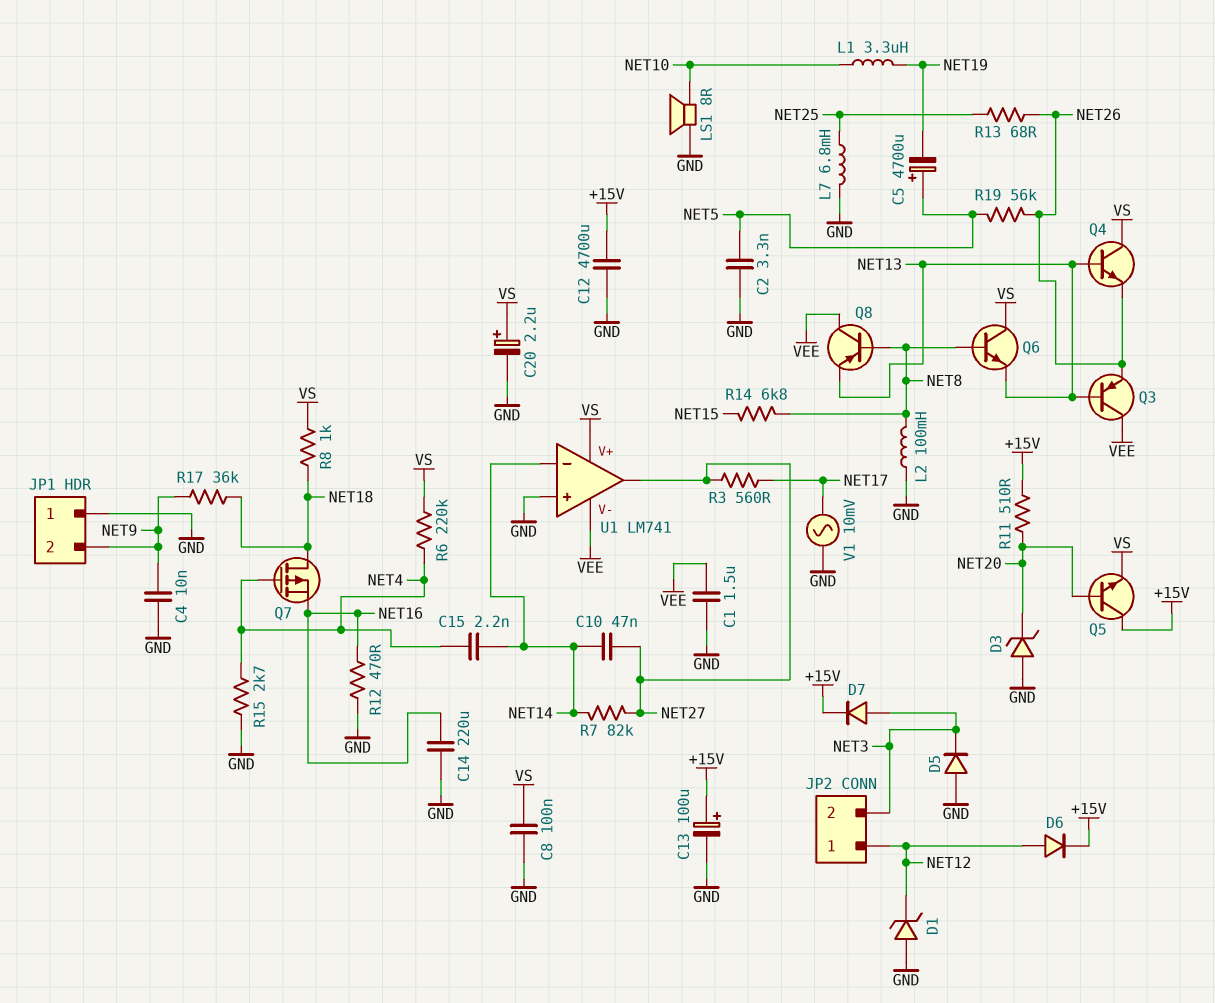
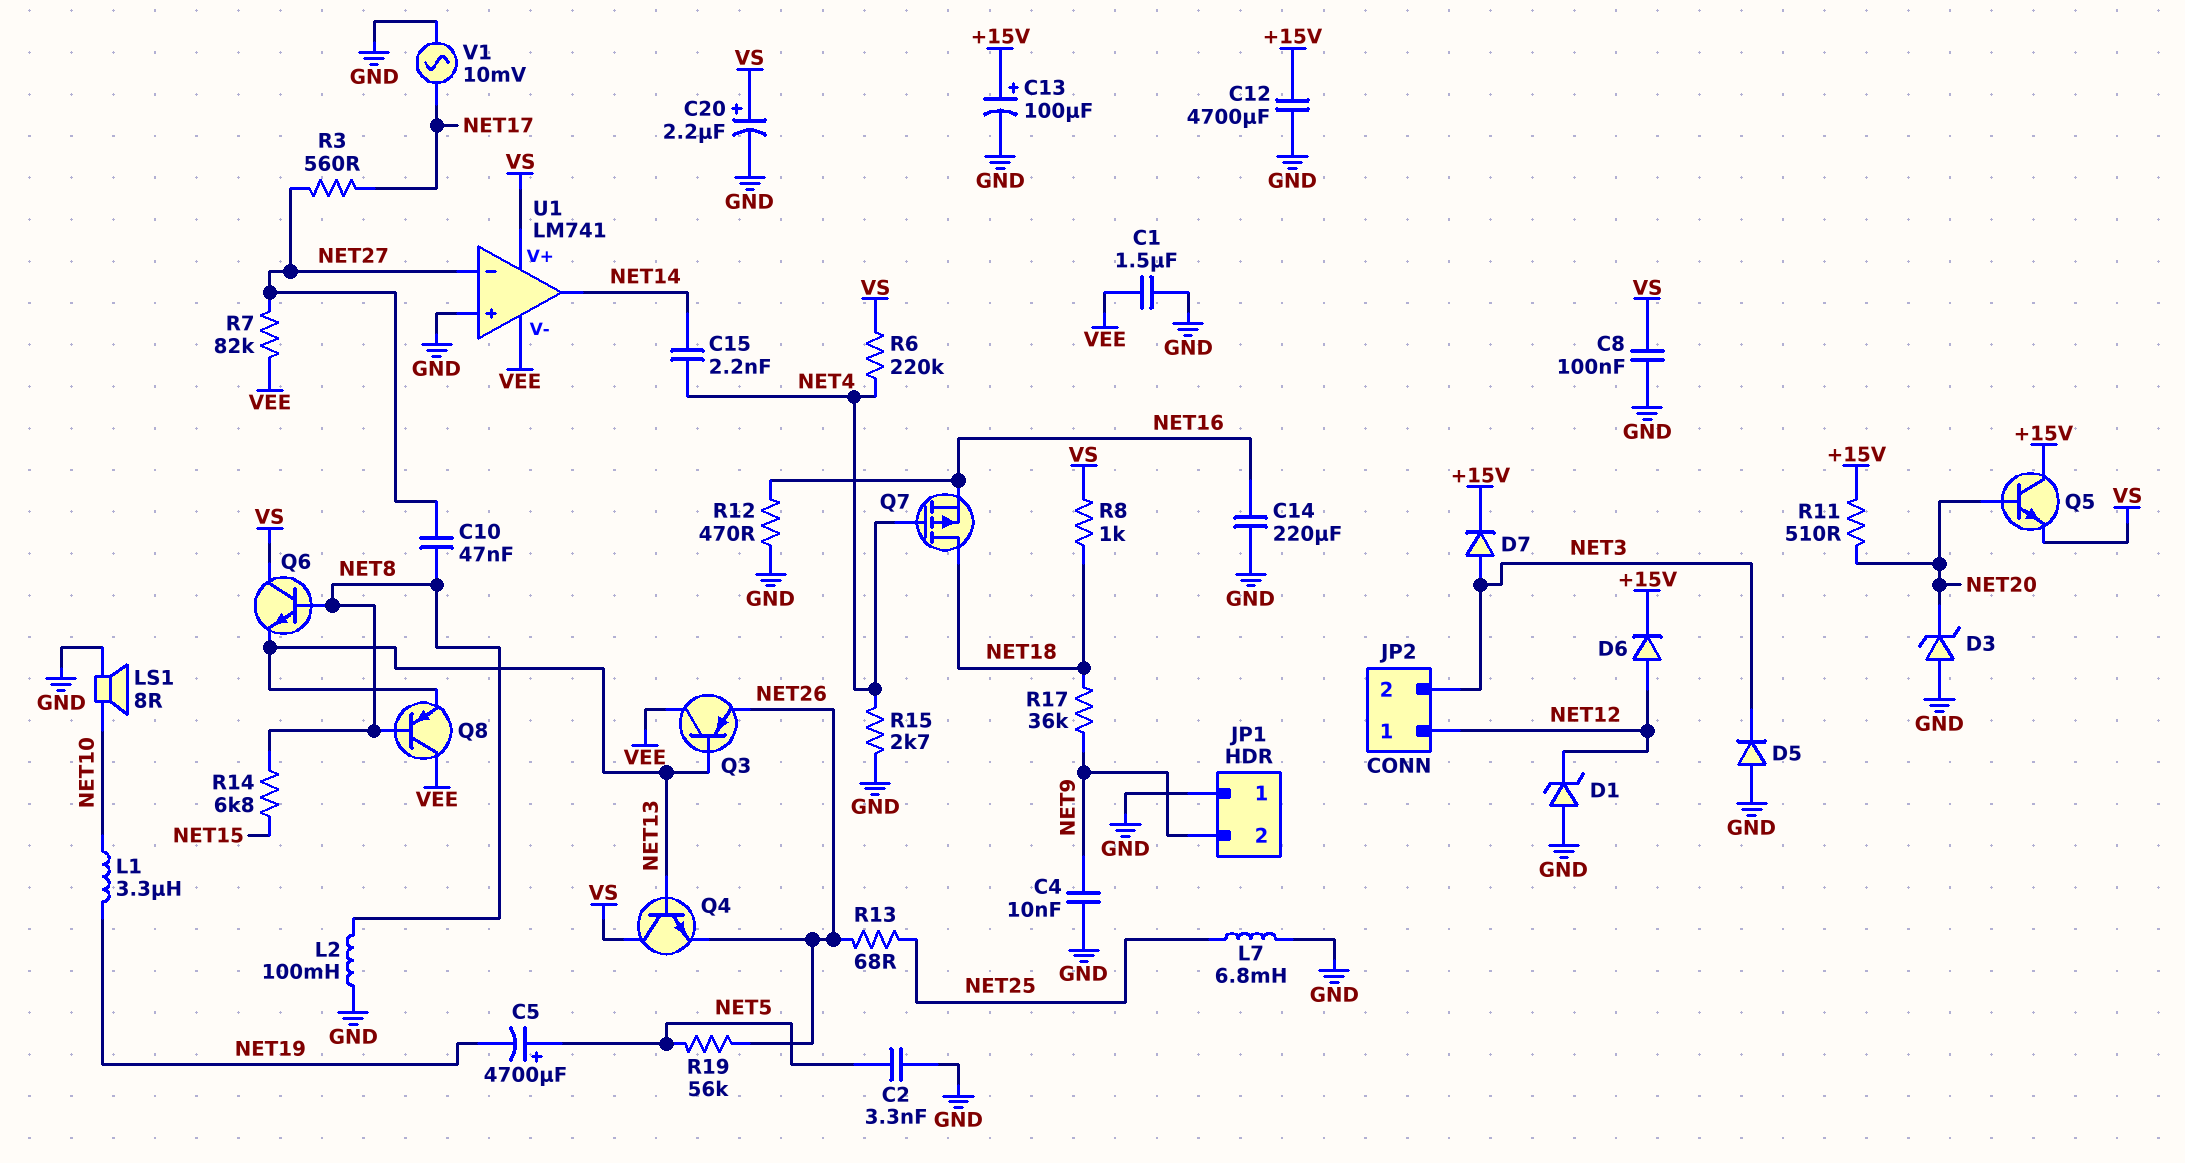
C10: 47nF (NET14, NET27) -> 47nF (NET8, NET27)
R7: 82k (NET14, NET27) -> 82k (NET27, VEE)
U1 pin in-: NET14 -> NET27
U1 pin out: NET27 -> NET14

